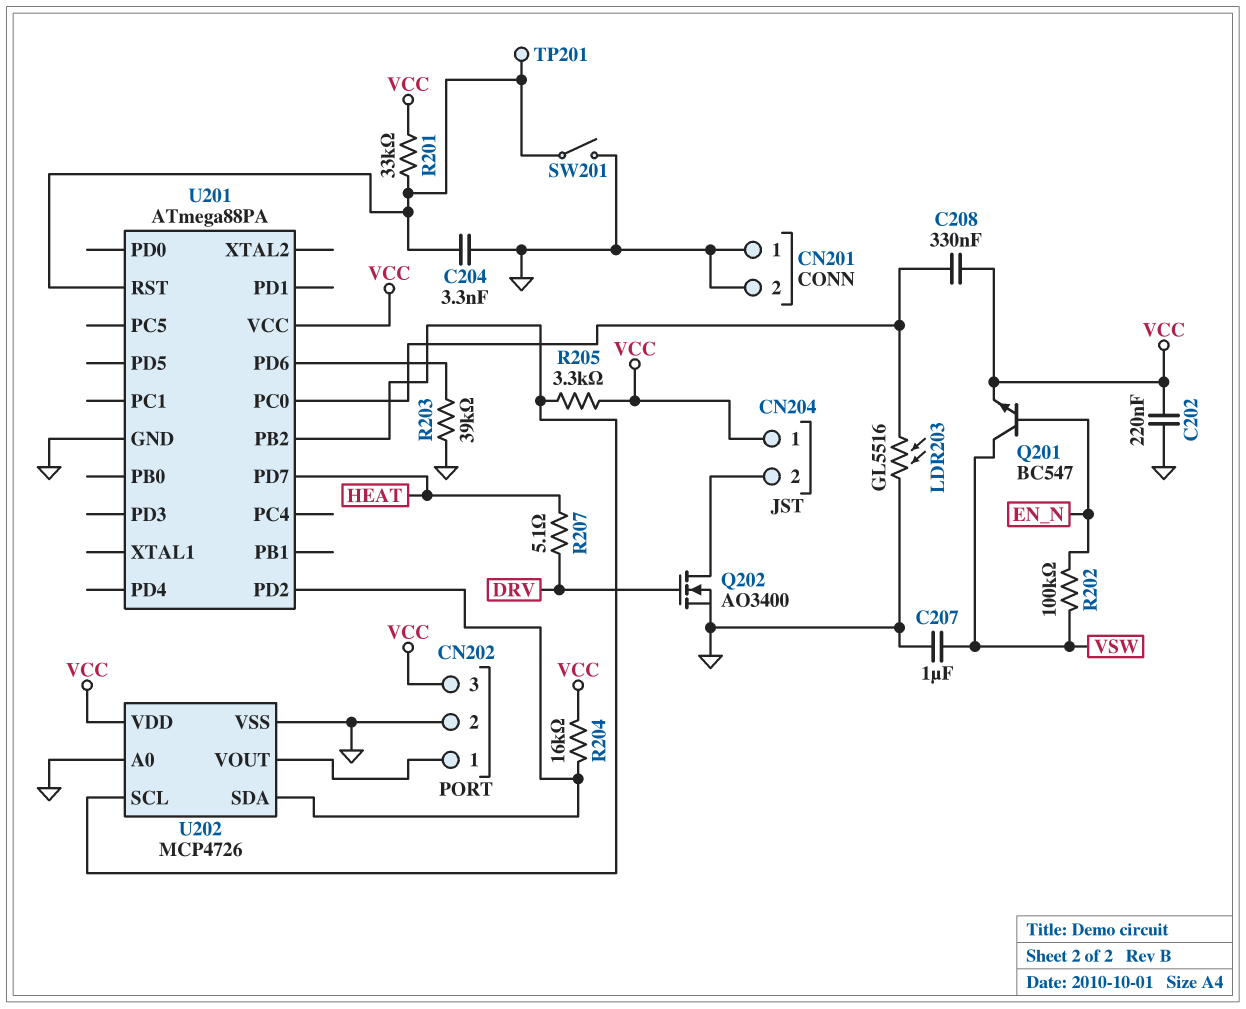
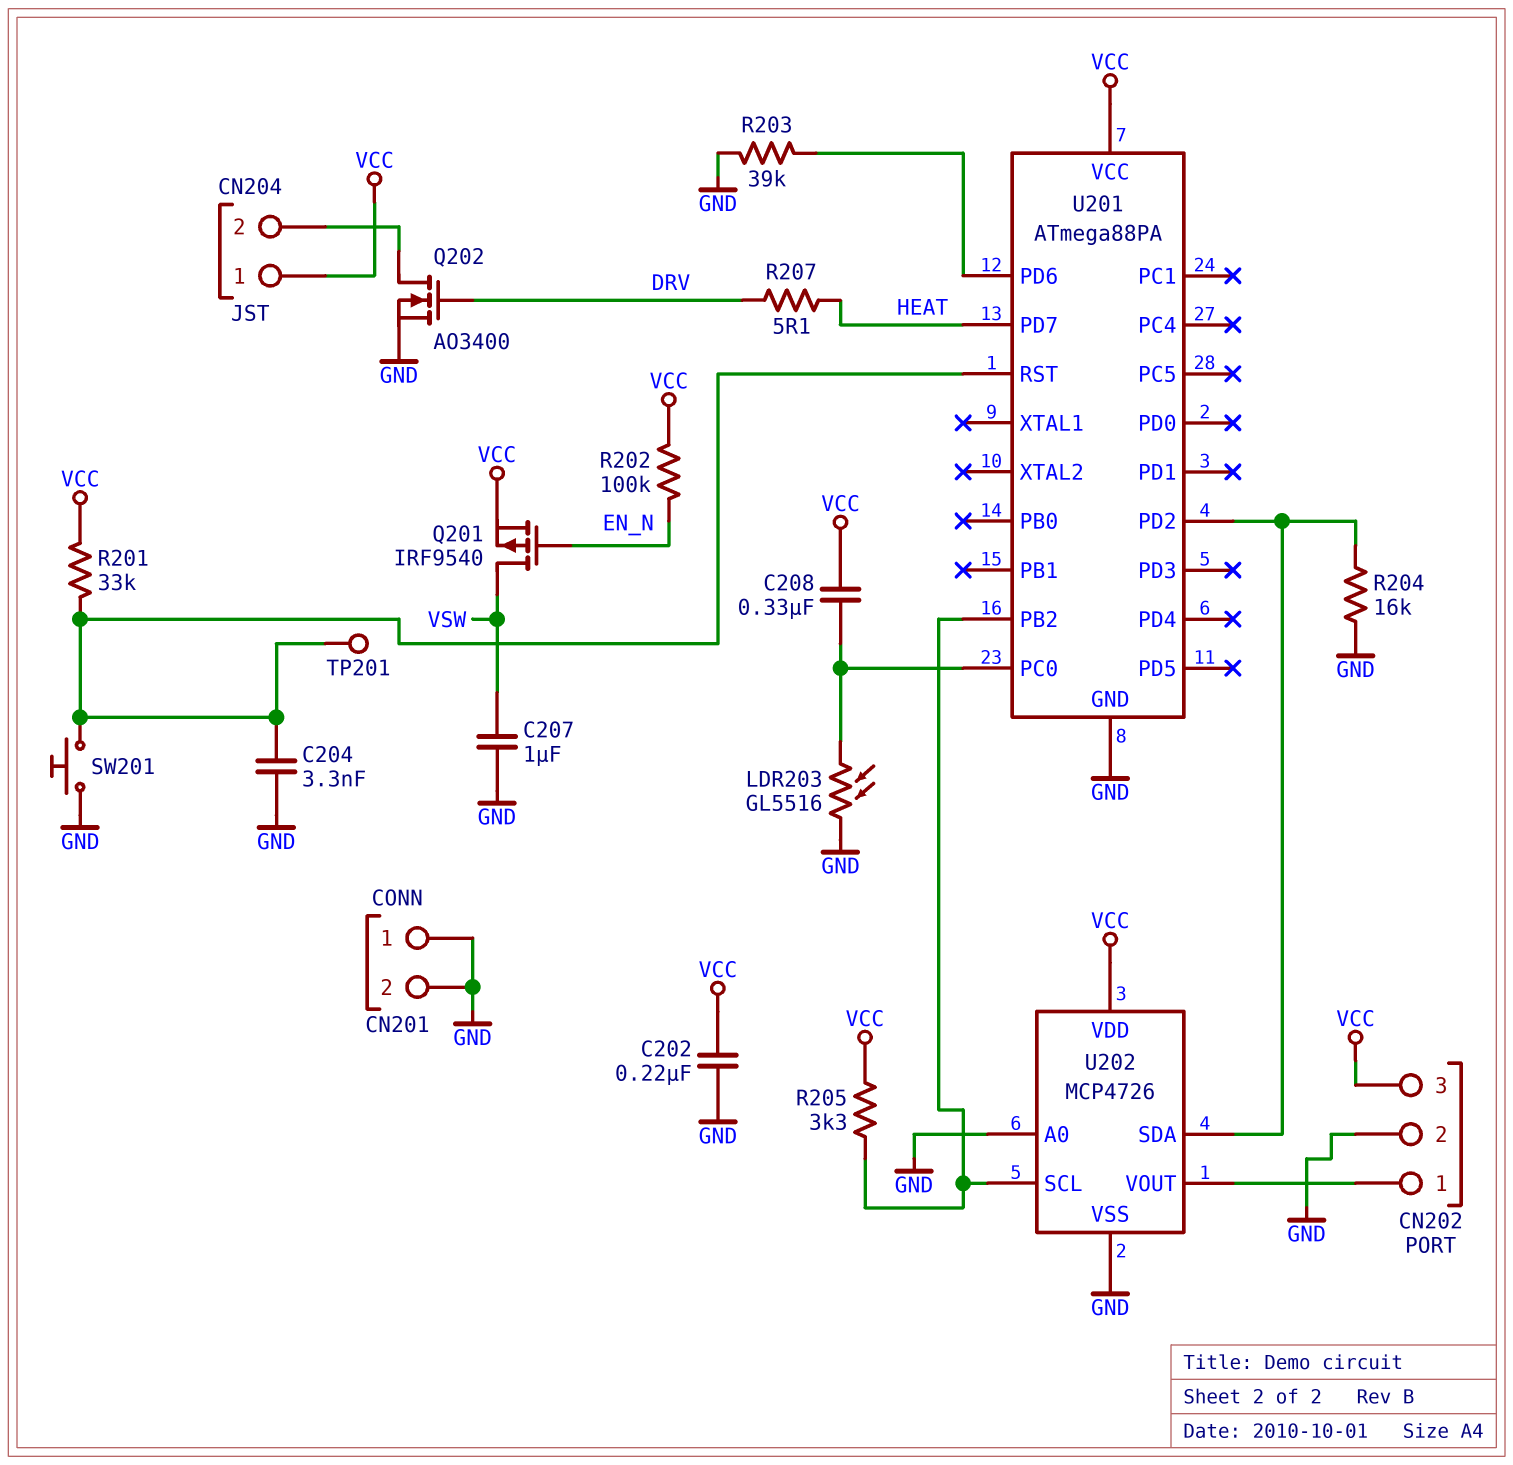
Q201: NPN BC547 (B EN_N, C VSW, E VCC) -> PMOS IRF9540 (G EN_N, D VSW, S VCC)
R202: 100k (EN_N, VSW) -> 100k (EN_N, VCC)
R204: 16k (U201/PD2, VCC) -> 16k (GND, U201/PD2)
SW201: switch (GND, U201/RST) -> button (GND, U201/RST)

